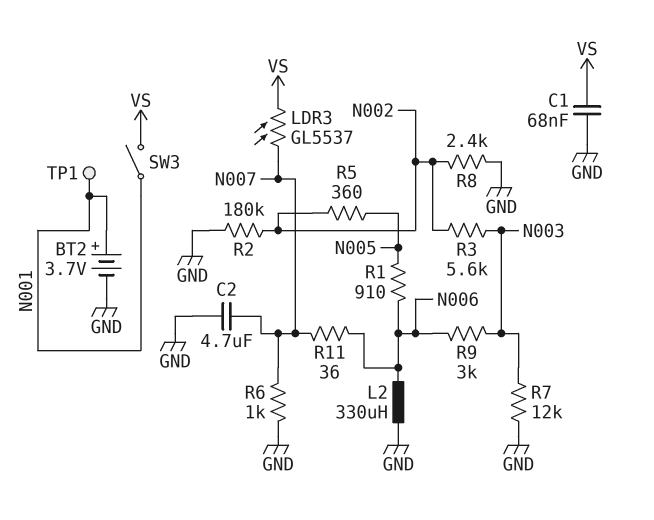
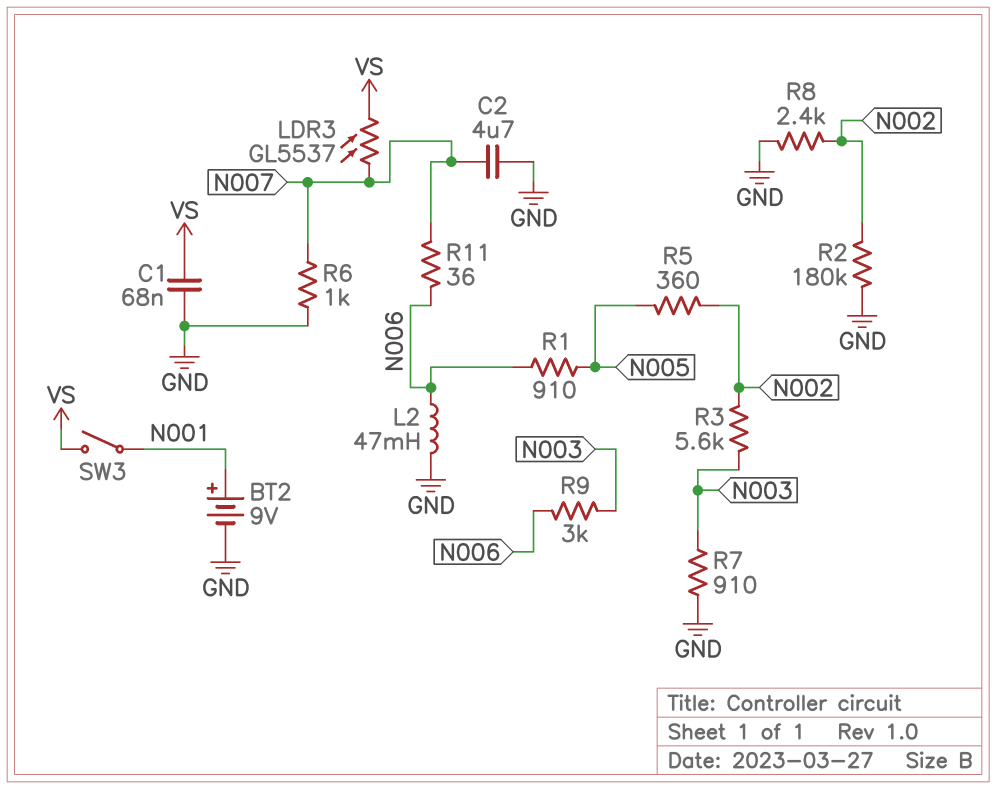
BT2: 3.7V (plus N001, minus GND) -> 9V (plus N001, minus GND)
L2: 330uH (GND, N006) -> 47mH (GND, N006)
R7: 12k (GND, N003) -> 910 (GND, N003)
TP1: test point (N001) -> none

